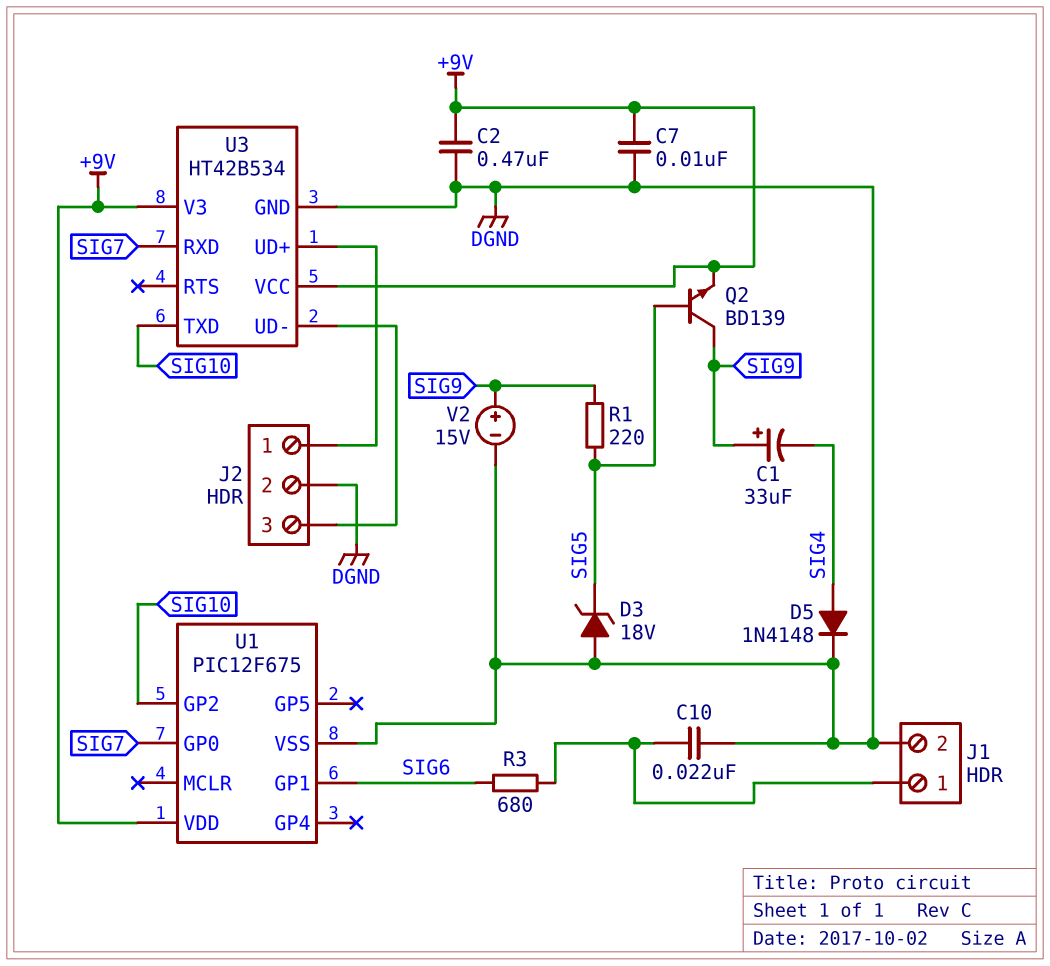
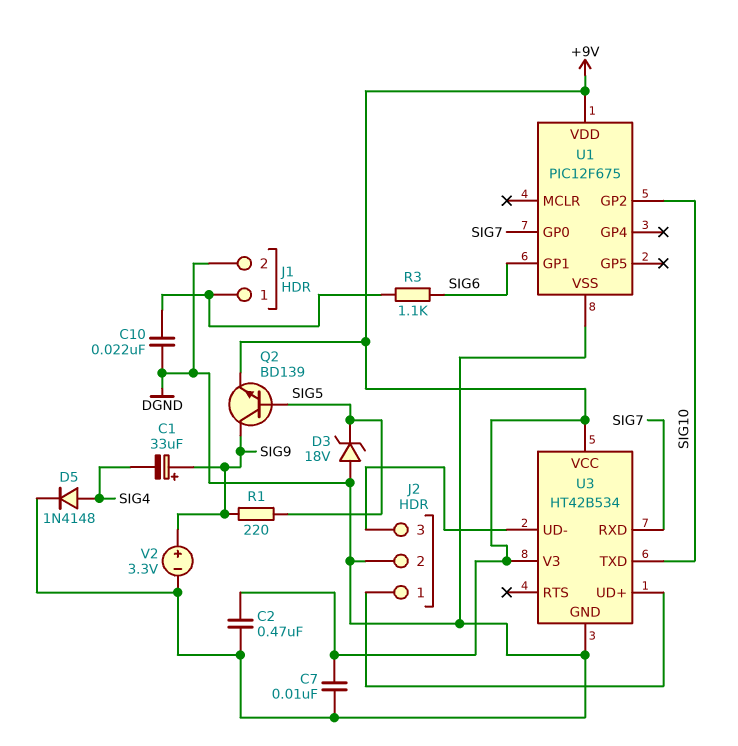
R3: 680 (J1/1, SIG6) -> 1.1k (J1/1, SIG6)
V2: 15V (plus SIG9, minus DGND) -> 3.3V (plus SIG9, minus DGND)

